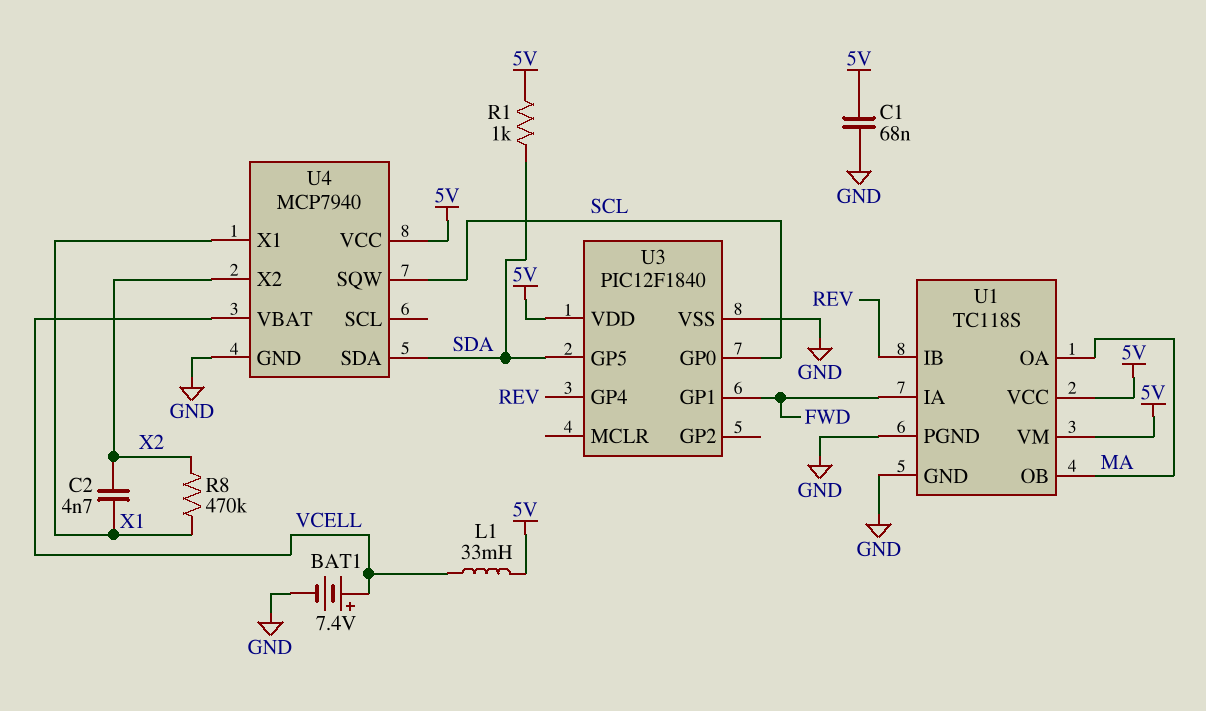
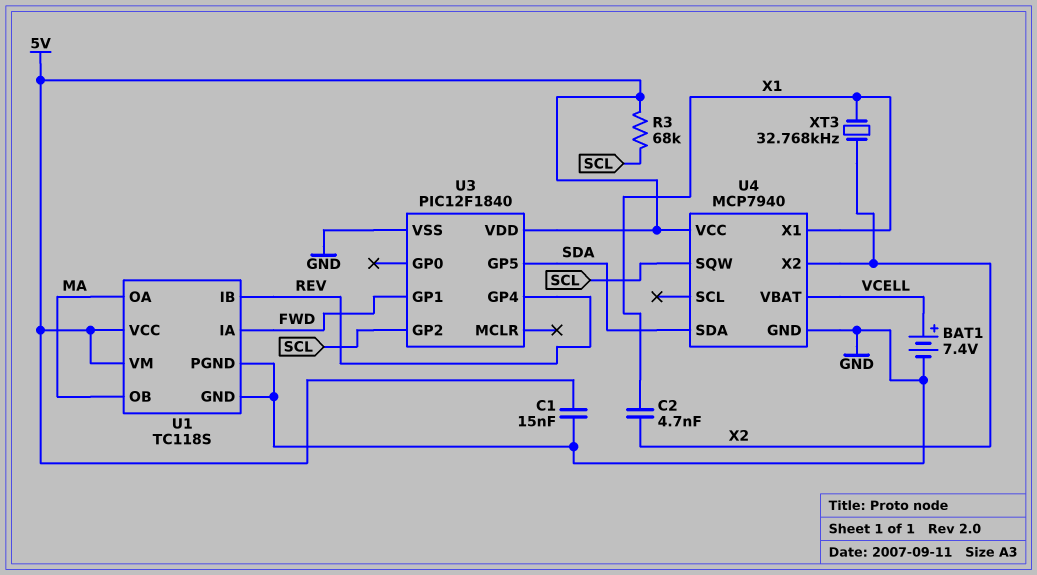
C1: 68nF (5V, GND) -> 15nF (5V, GND)
L1: 33mH (5V, VCELL) -> none
R1: 1k (5V, SDA) -> none
R3: none -> 68k (5V, SCL)
R8: 470k (X1, X2) -> none
U3 pin GP0: SCL -> none
U3 pin GP2: none -> SCL
XT3: none -> 32.768kHz (X1, X2)

